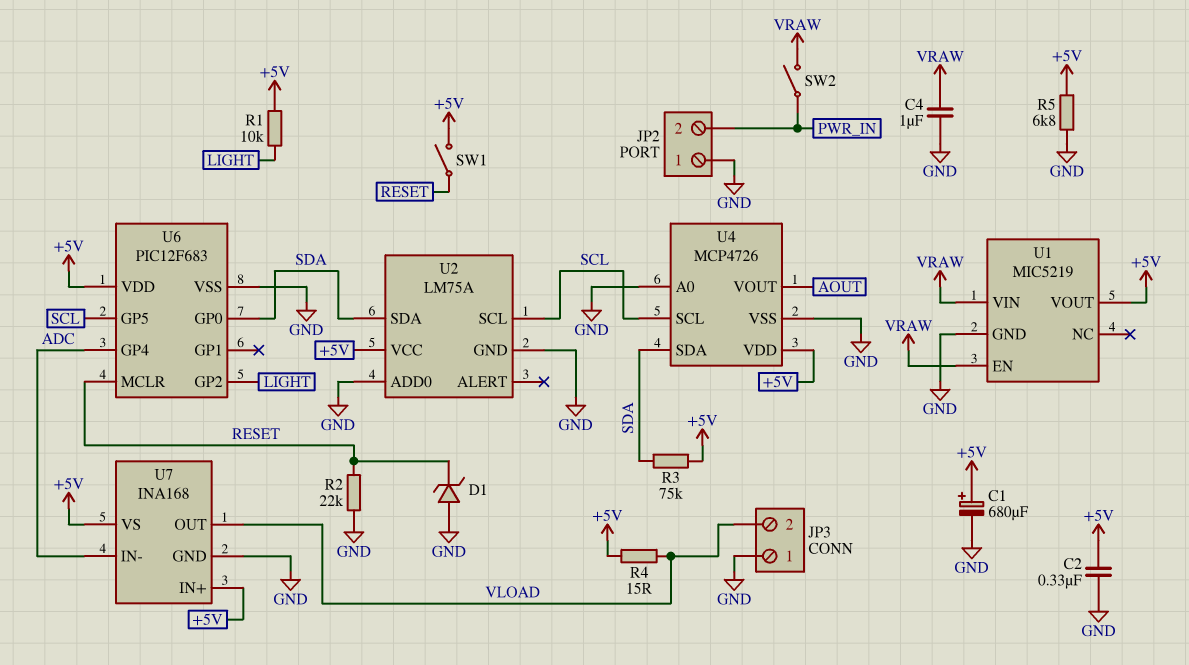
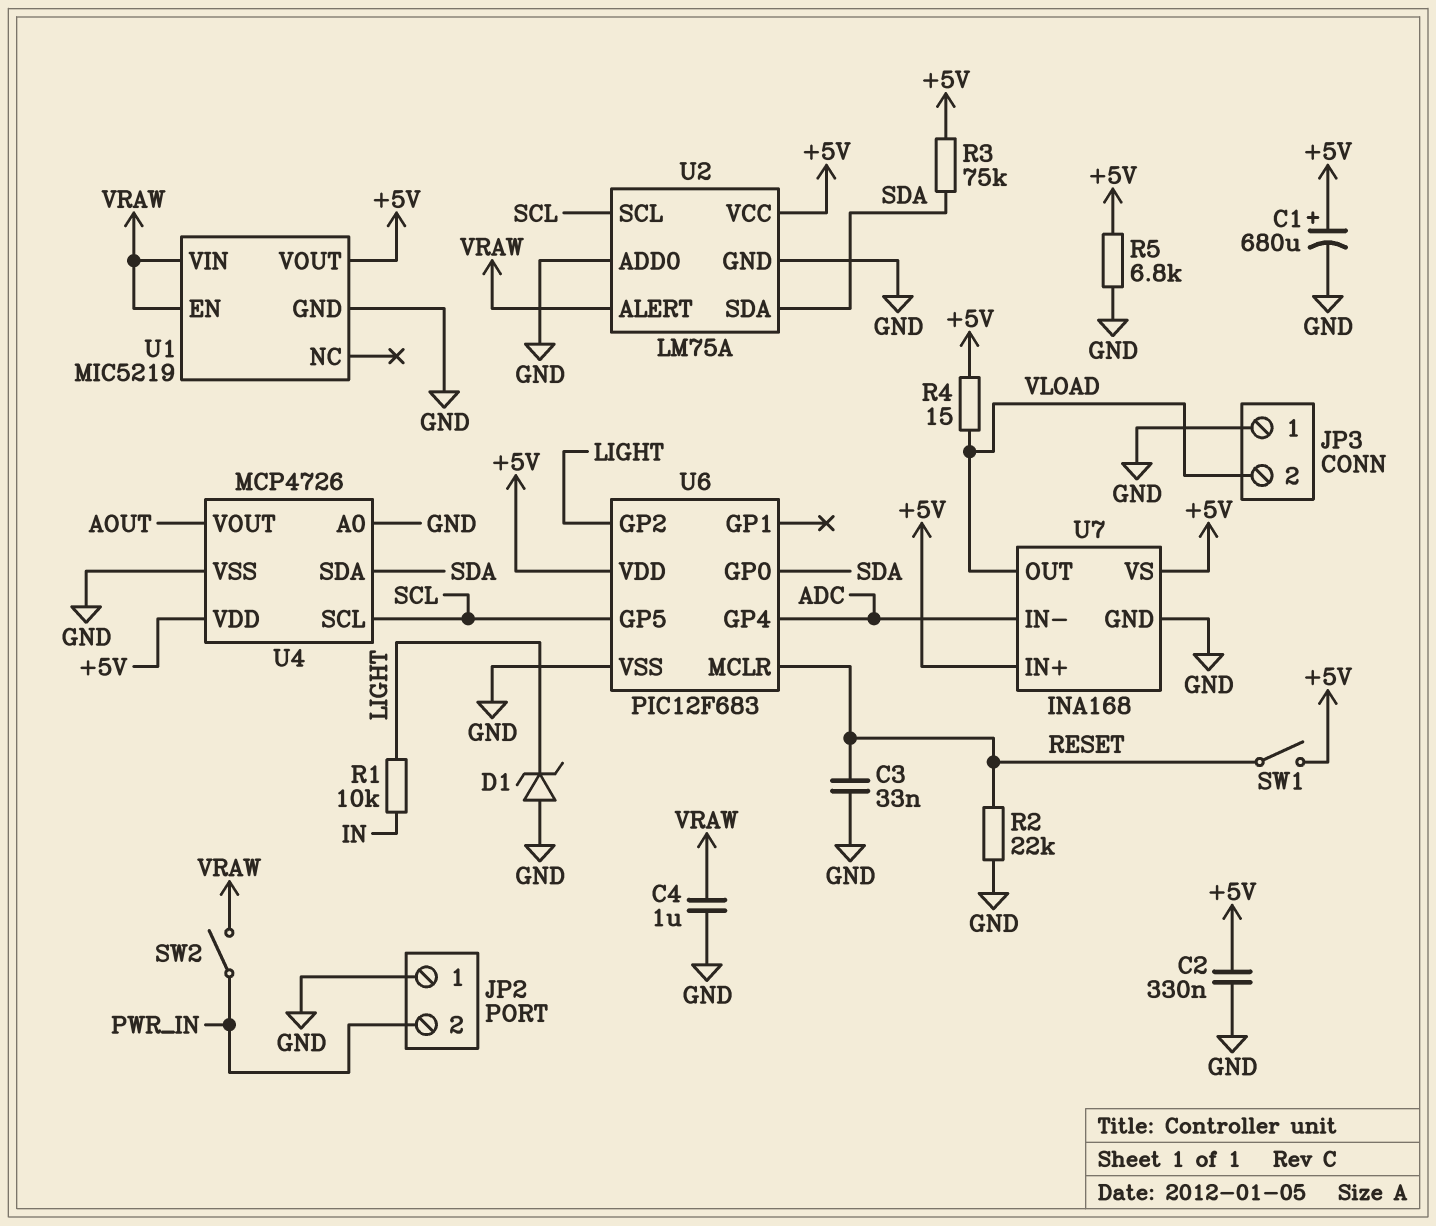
C3: none -> 33nF (GND, RESET)
D1: zener (A GND, K RESET) -> zener (A GND, K LIGHT)
R1: 10k (+5V, LIGHT) -> 10k (IN, LIGHT)
U2 pin ALERT: none -> VRAW

